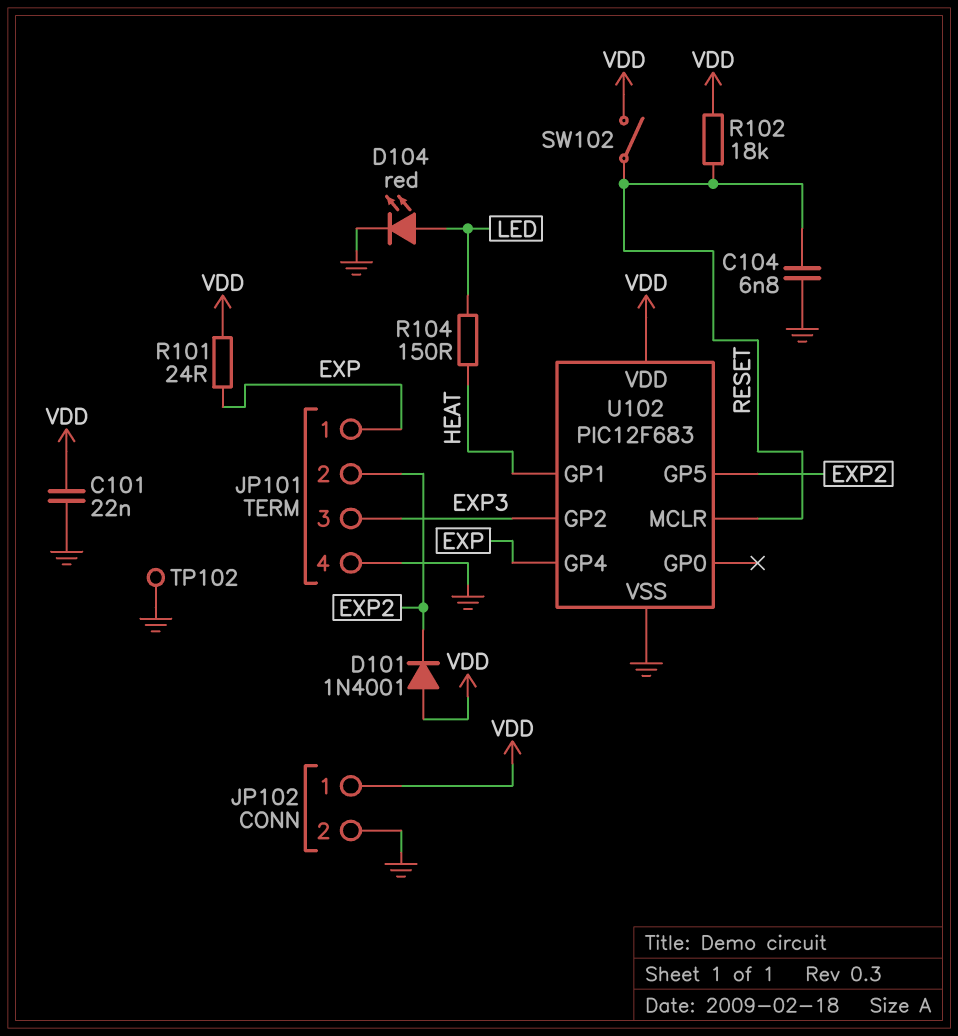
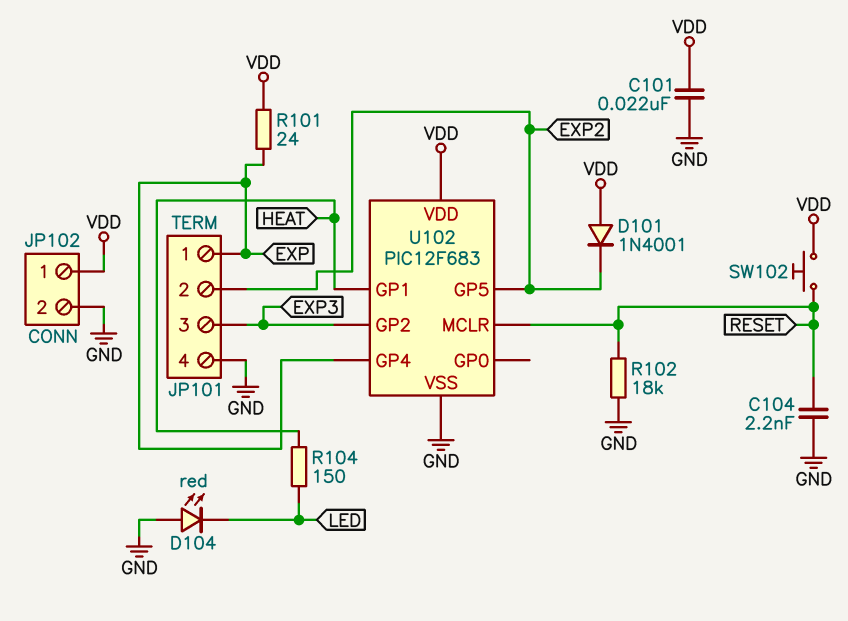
C104: 6.8nF (GND, RESET) -> 2.2nF (GND, RESET)
D104: LED red (A LED, K GND) -> LED red (A GND, K LED)
R102: 18k (RESET, VDD) -> 18k (GND, RESET)
SW102: switch (RESET, VDD) -> button (RESET, VDD)
TP102: test point (GND) -> none

